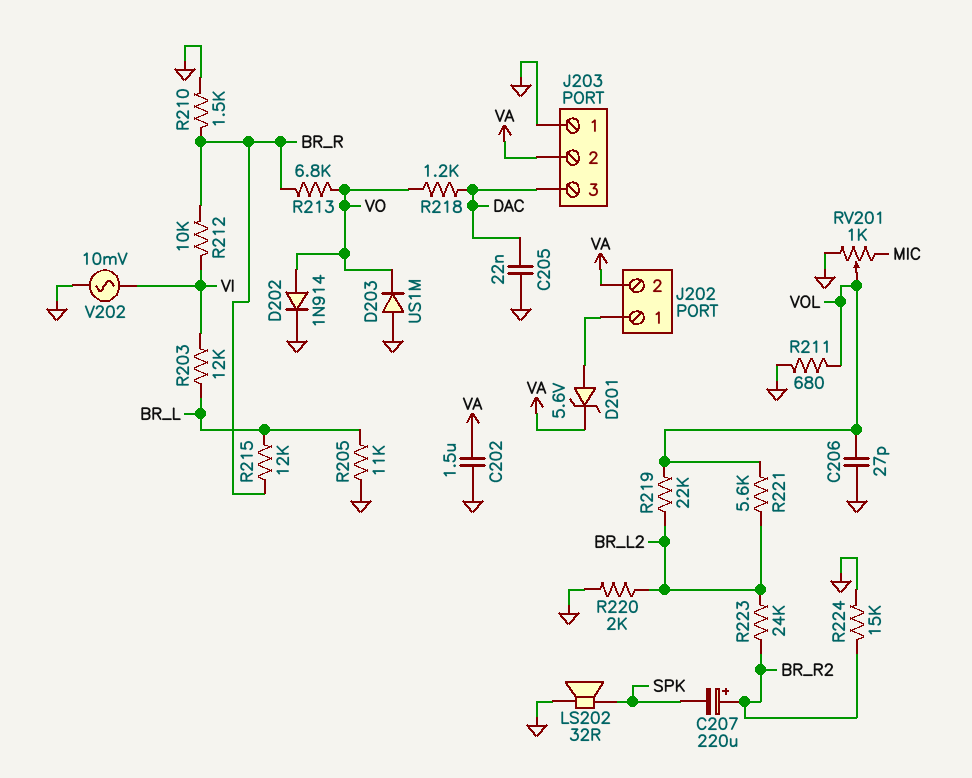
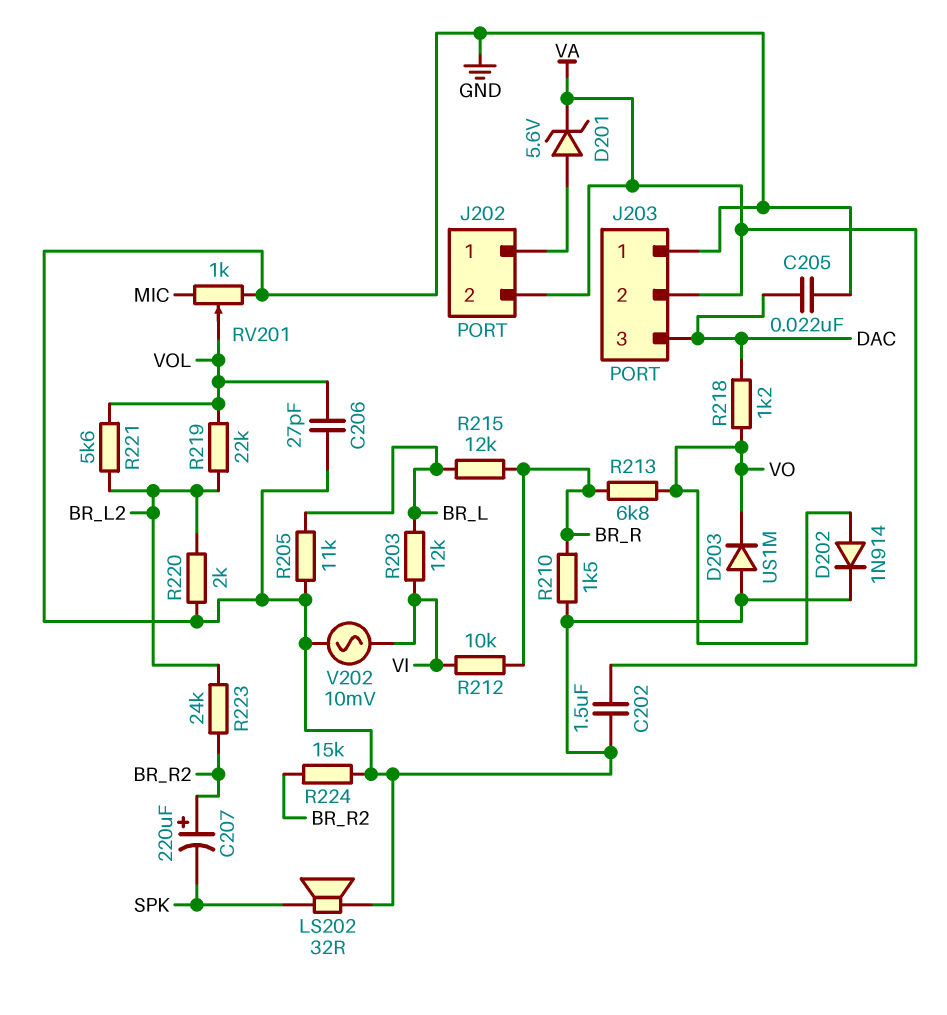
R211: 680 (GND, VOL) -> none

